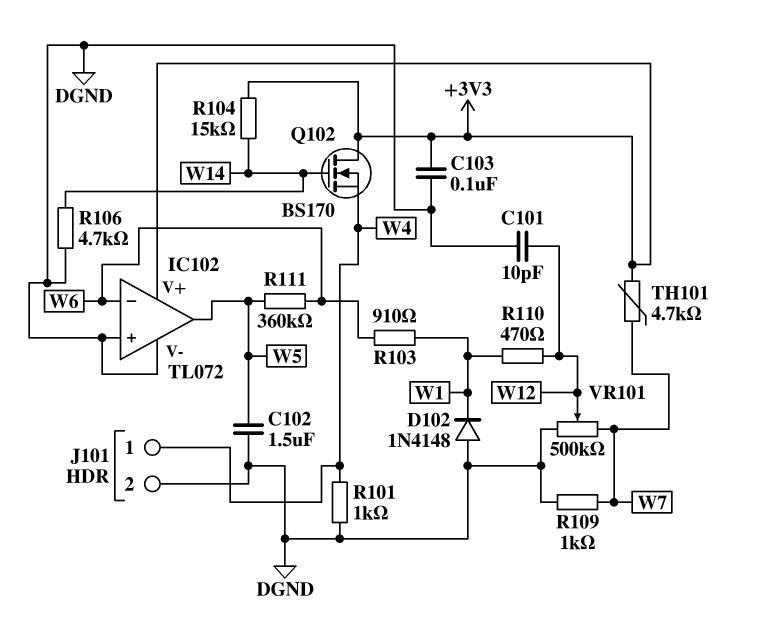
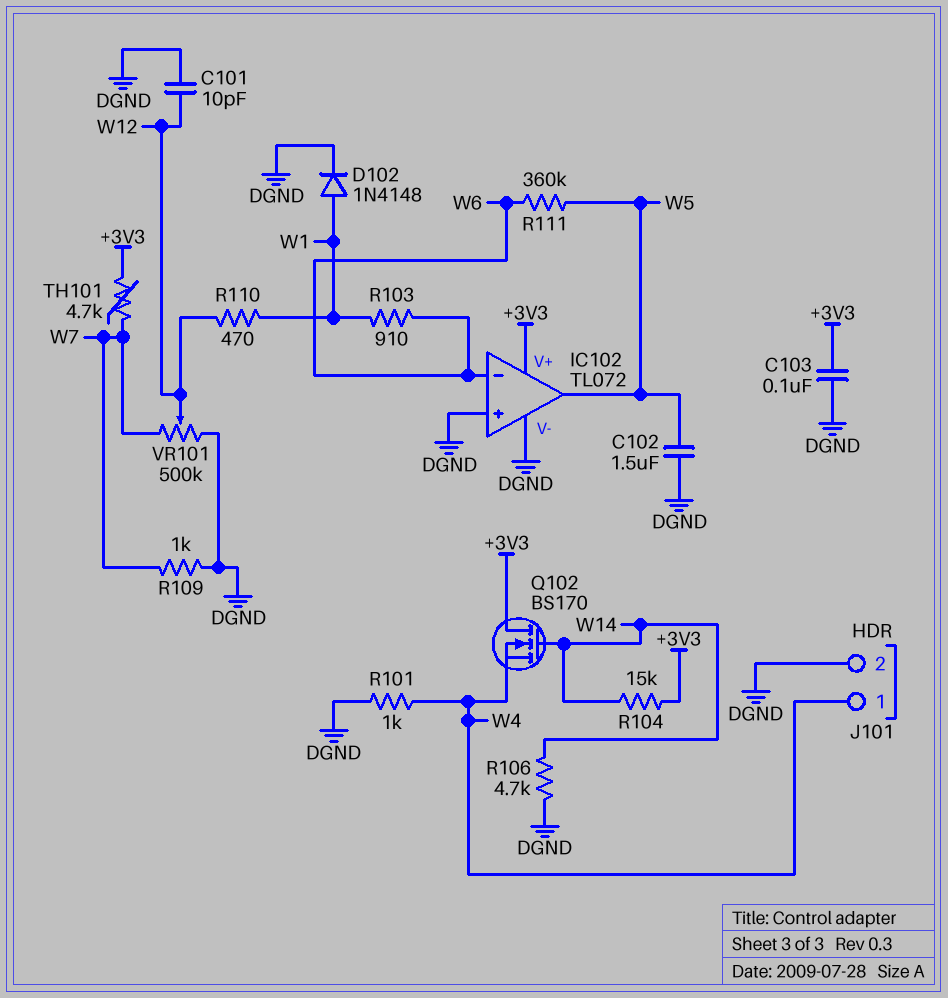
D102: diode 1N4148 (A DGND, K W1) -> diode 1N4148 (A W1, K DGND)

